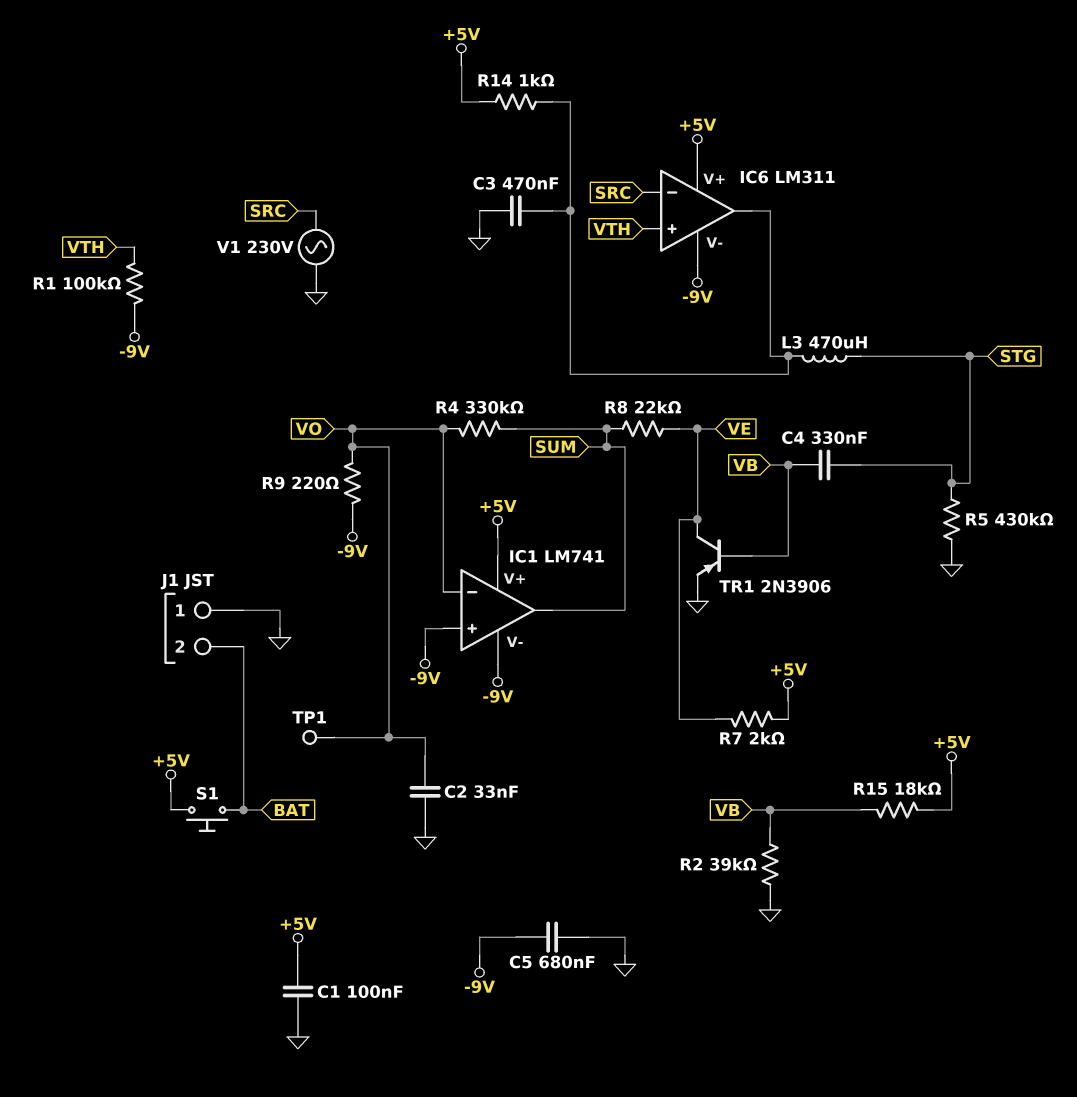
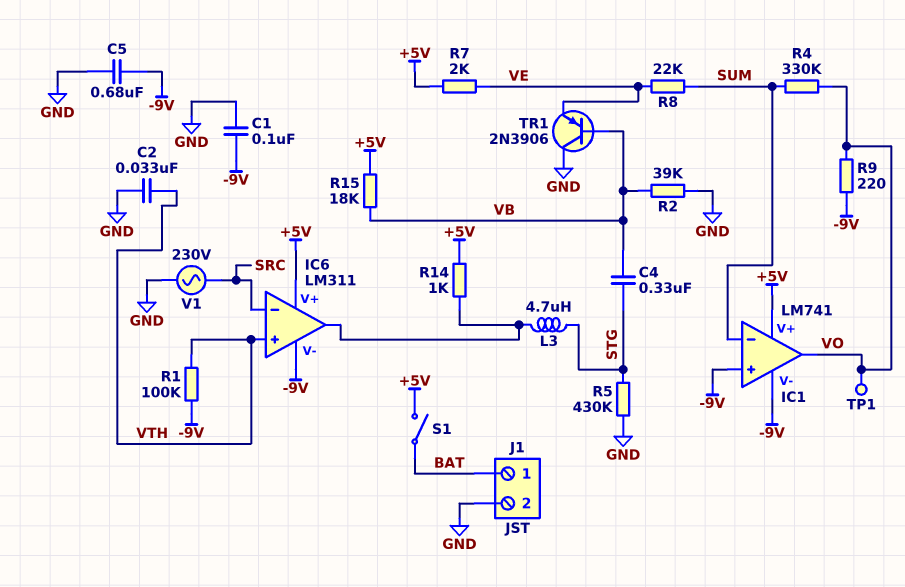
C1: 100nF (+5V, GND) -> 100nF (-9V, GND)
C2: 33nF (GND, VO) -> 33nF (GND, VTH)
C3: 470nF (GND, IC6/out) -> none
IC1 pin in-: VO -> SUM
IC1 pin out: SUM -> VO
J1 pin 1: GND -> BAT
J1 pin 2: BAT -> GND
L3: 470uH (IC6/out, STG) -> 4.7uH (IC6/out, STG)
S1: button (+5V, BAT) -> switch (+5V, BAT)
TR1: PNP 2N3906 (B VB, C VE, E GND) -> PNP 2N3906 (B VB, C GND, E VE)

